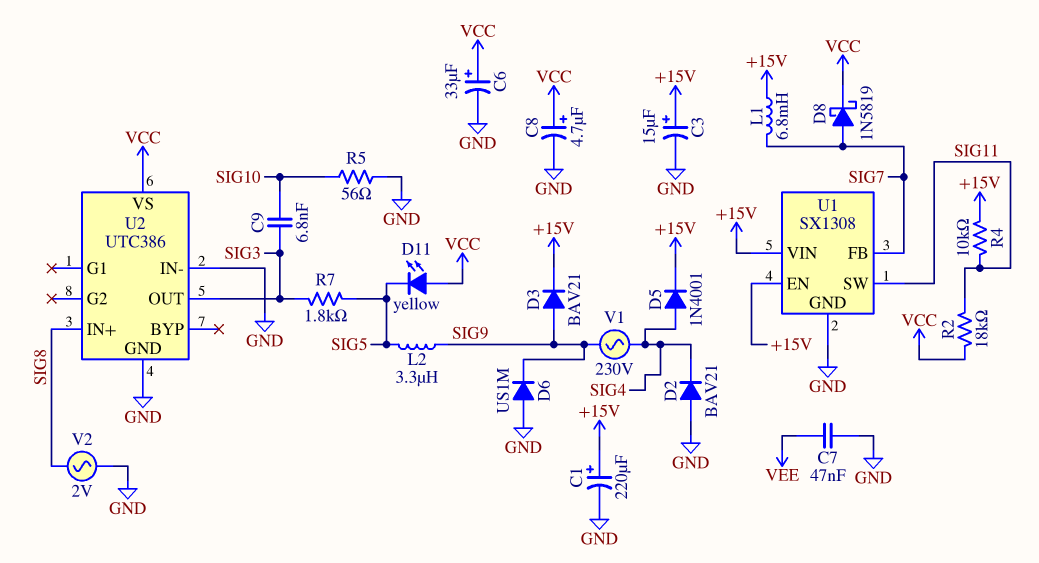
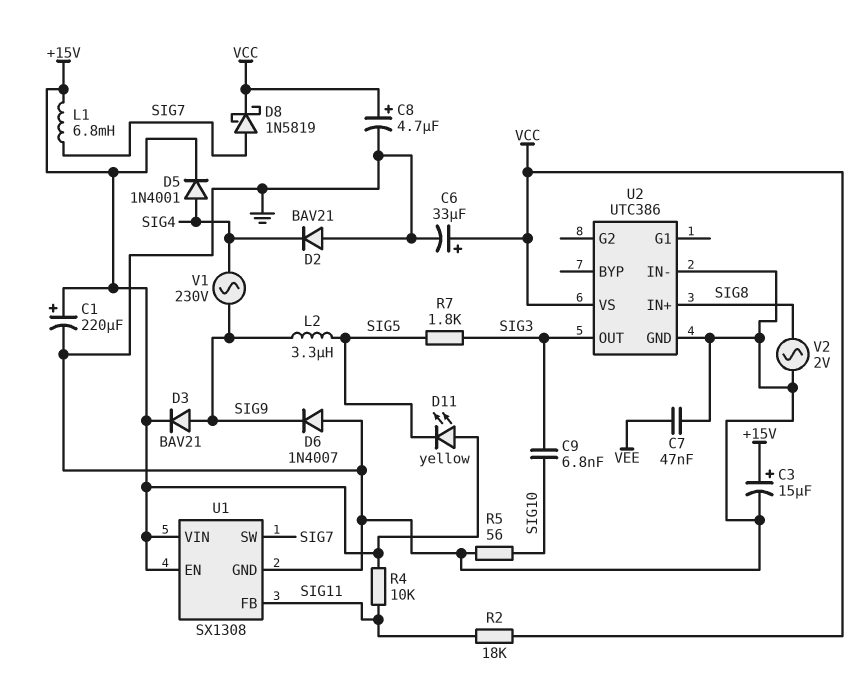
D6: diode US1M (A GND, K SIG9) -> diode 1N4007 (A GND, K SIG9)
D11: LED yellow (A VCC, K SIG5) -> LED yellow (A +15V, K SIG5)
U1 pin FB: SIG7 -> SIG11
U1 pin SW: SIG11 -> SIG7

